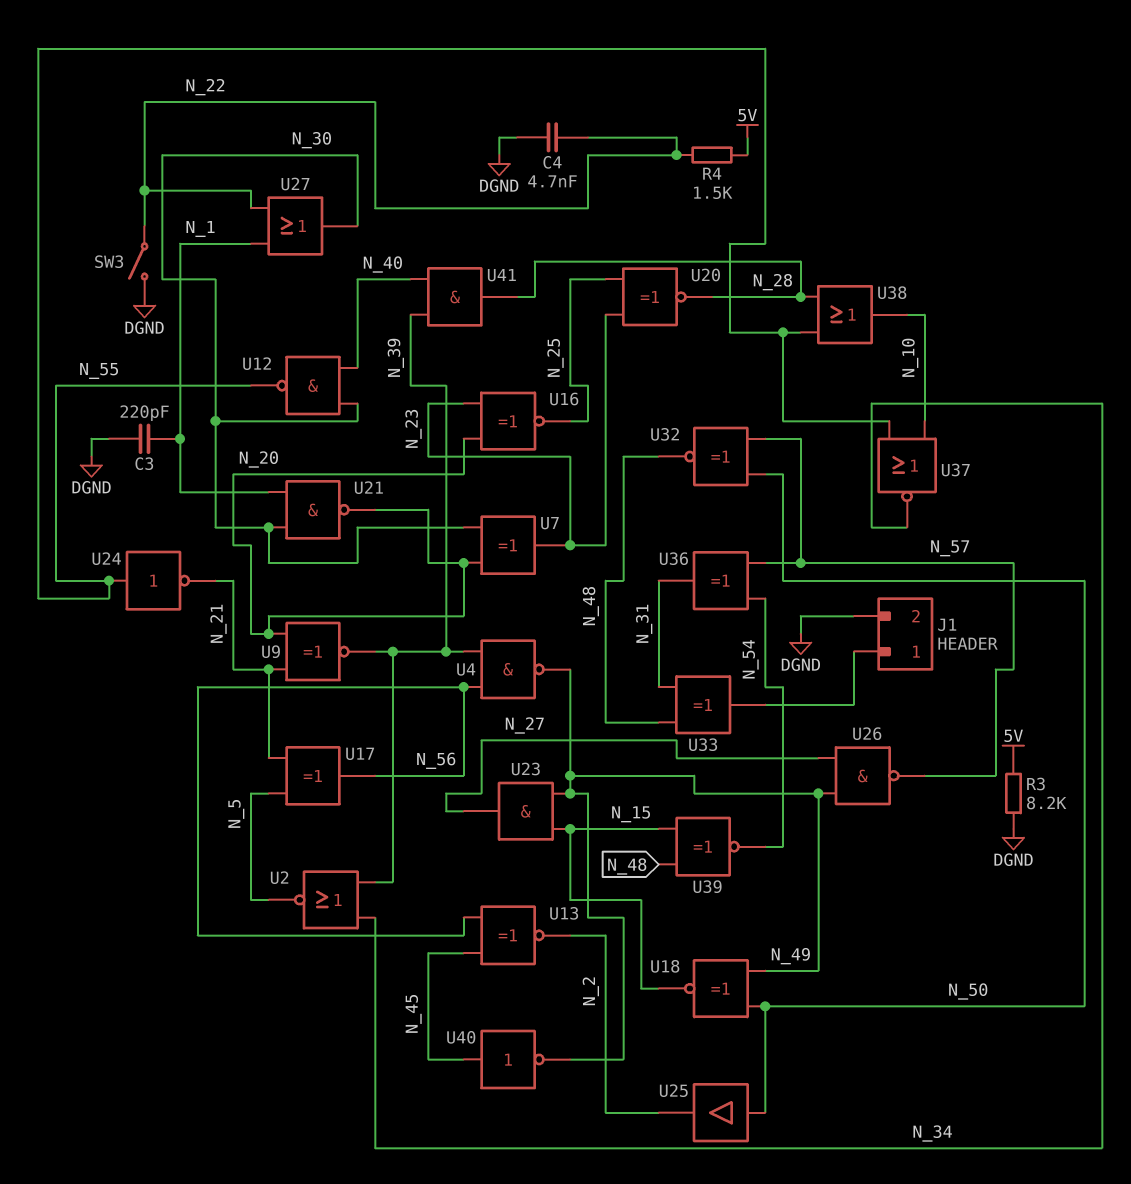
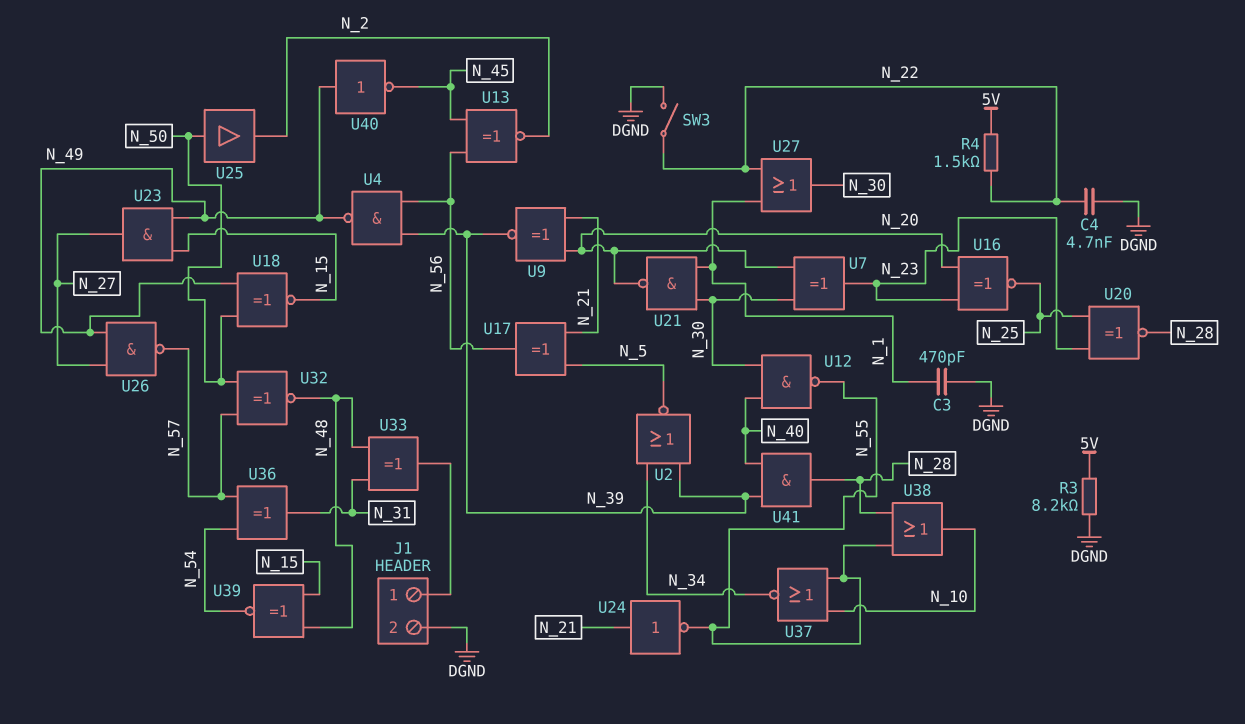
C3: 220pF (DGND, N_1) -> 470pF (DGND, N_1)
U24: NOT (in N_55, out N_21) -> NOT (in N_21, out N_55)
U40: NOT (in N_45, out N_49) -> NOT (in N_49, out N_45)

